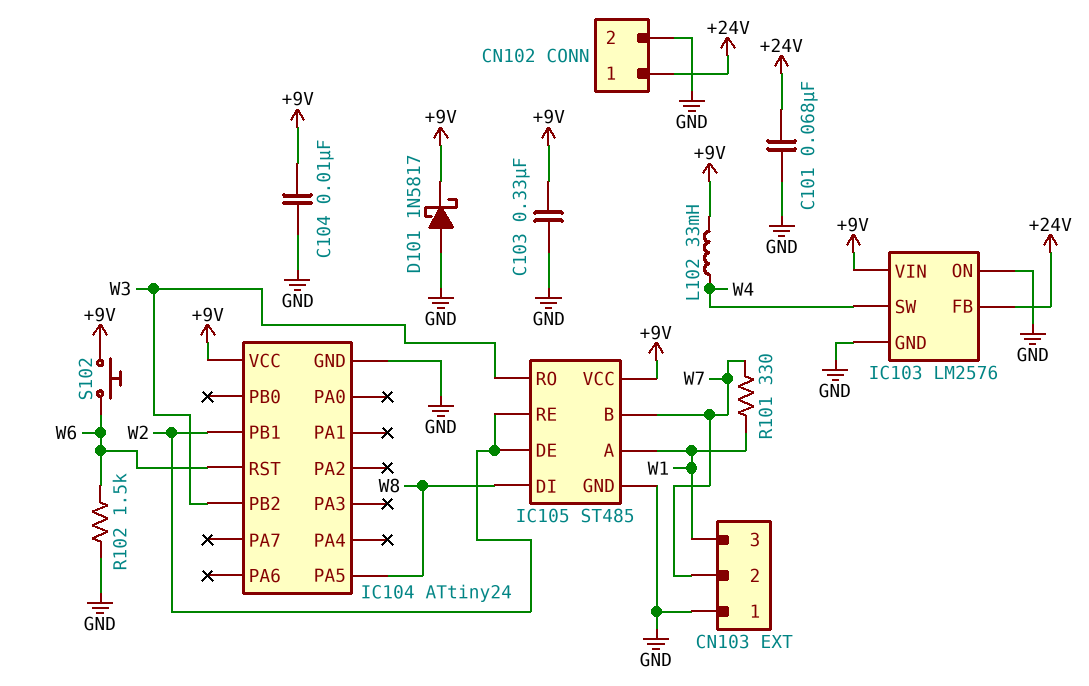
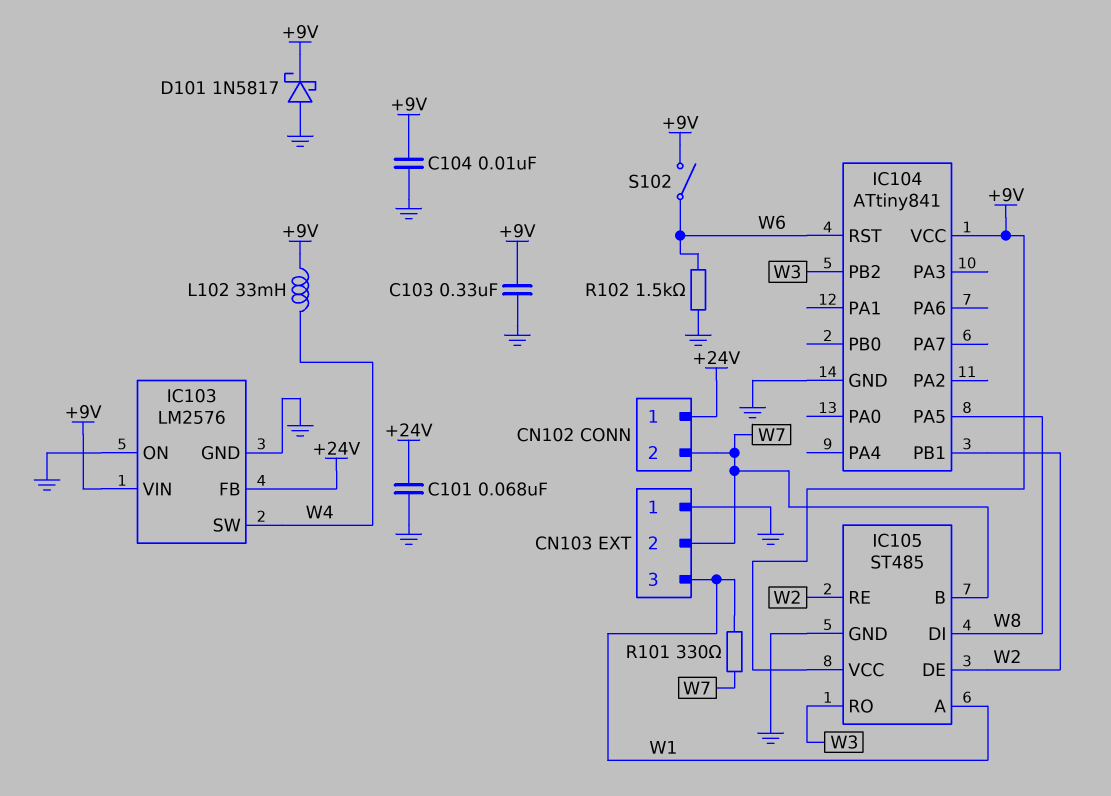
CN102 pin 2: GND -> W7
IC104: ATtiny24 -> ATtiny841
S102: button (+9V, W6) -> switch (+9V, W6)

